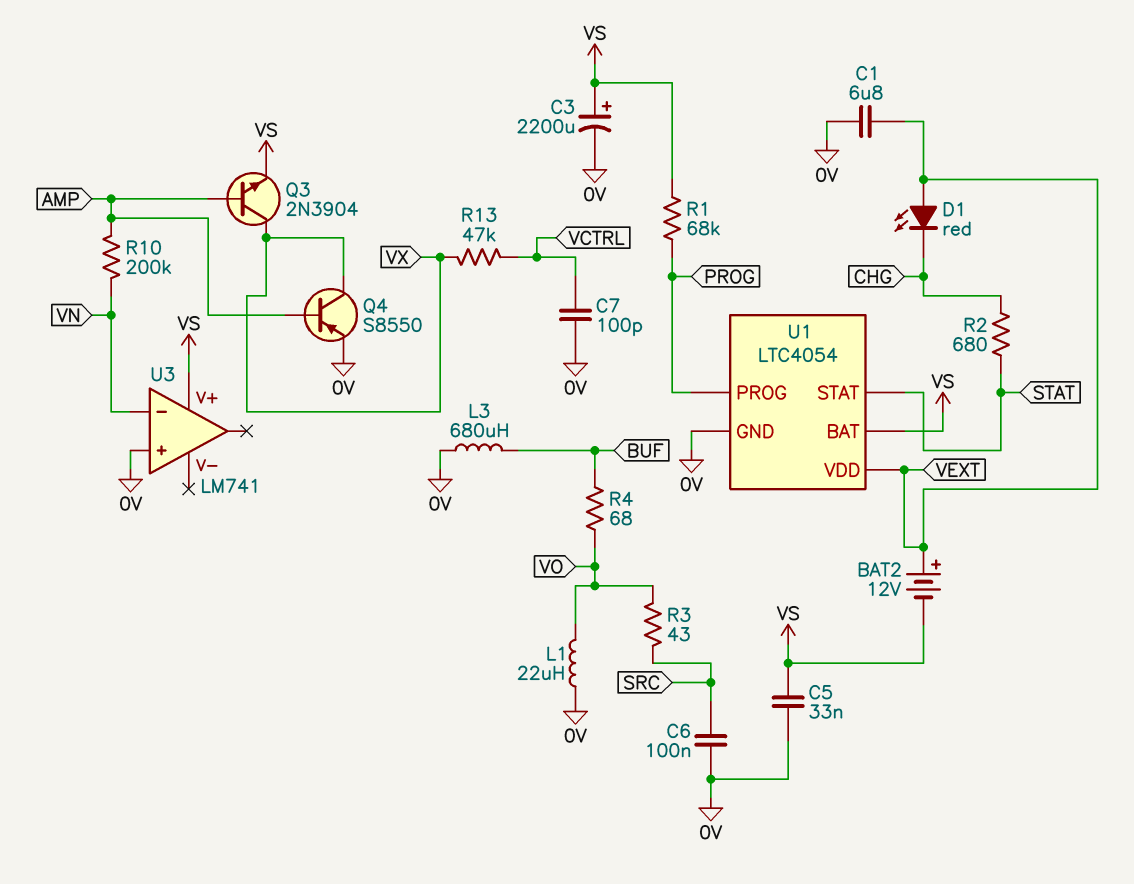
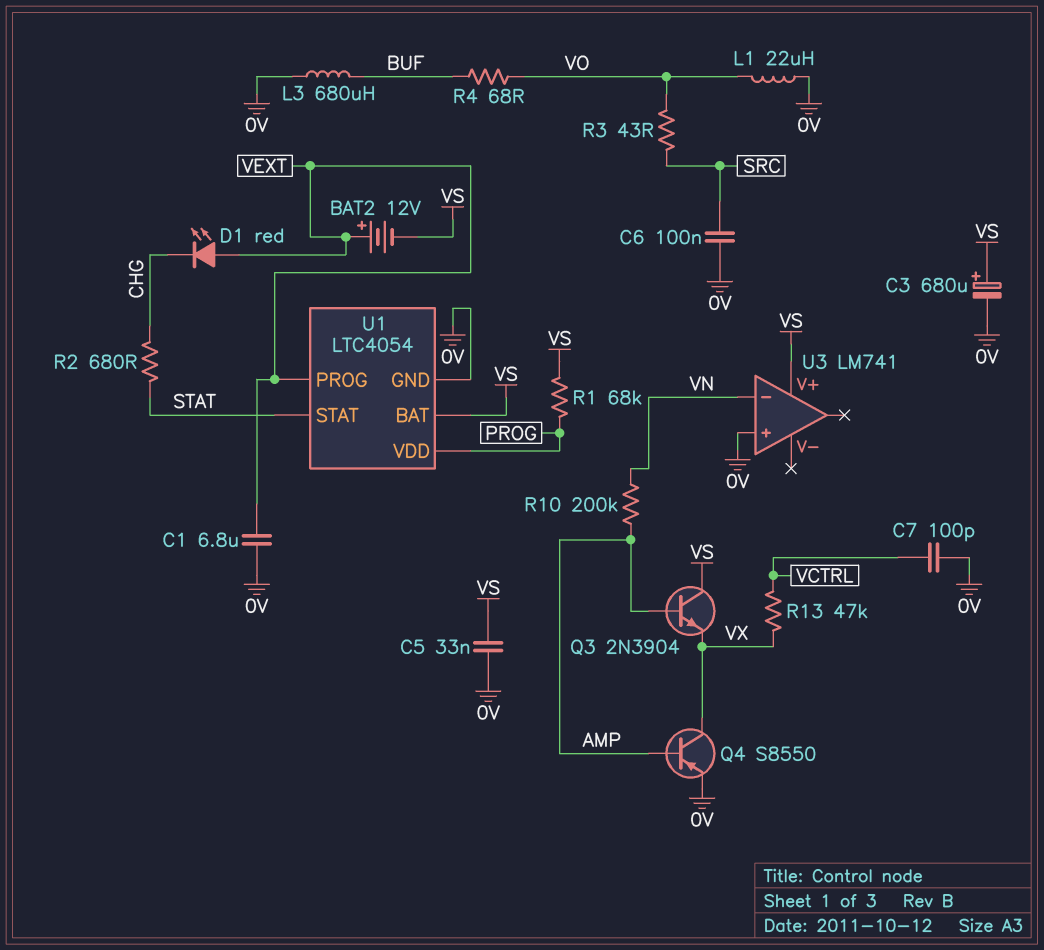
C3: 2200uF (plus VS, minus 0V) -> 680uF (plus VS, minus 0V)
Q3: NPN 2N3904 (B AMP, C VX, E VS) -> NPN 2N3904 (B AMP, C VS, E VX)
U1 pin PROG: PROG -> VEXT
U1 pin VDD: VEXT -> PROG

